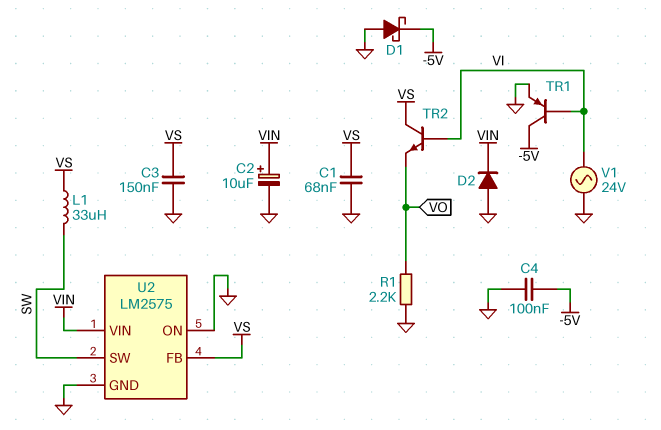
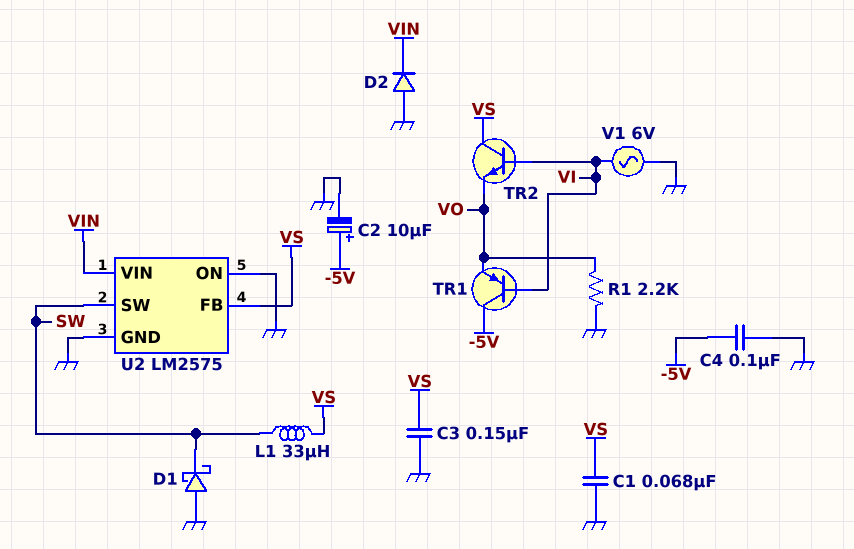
C2: 10uF (plus VIN, minus GND) -> 10uF (plus -5V, minus GND)
D1: schottky (A GND, K -5V) -> schottky (A GND, K SW)
TR1: PNP (B VI, C -5V, E GND) -> PNP (B VI, C -5V, E VO)
V1: AC 24V (GND, VI) -> AC 6V (GND, VI)

